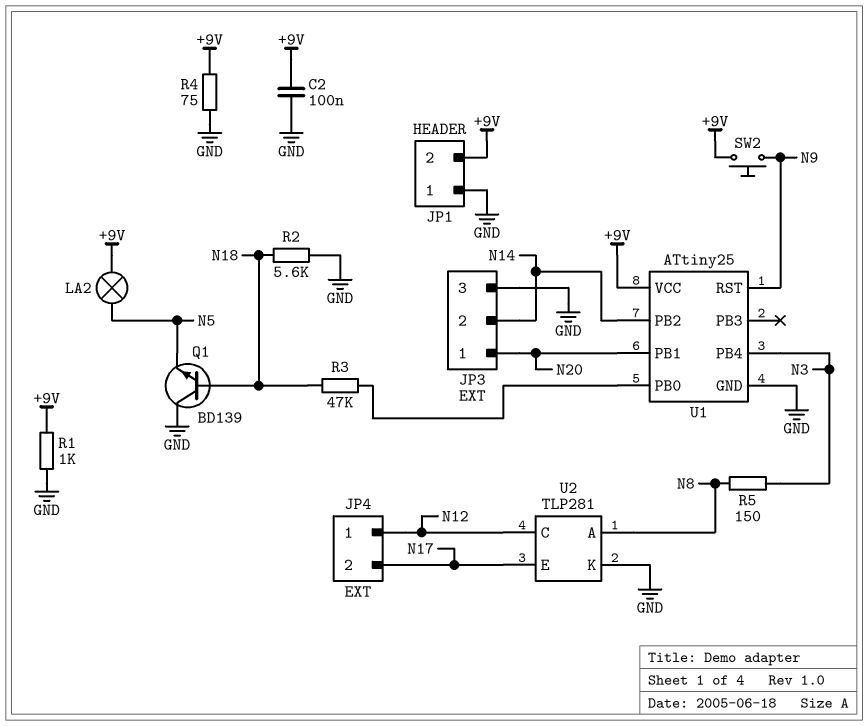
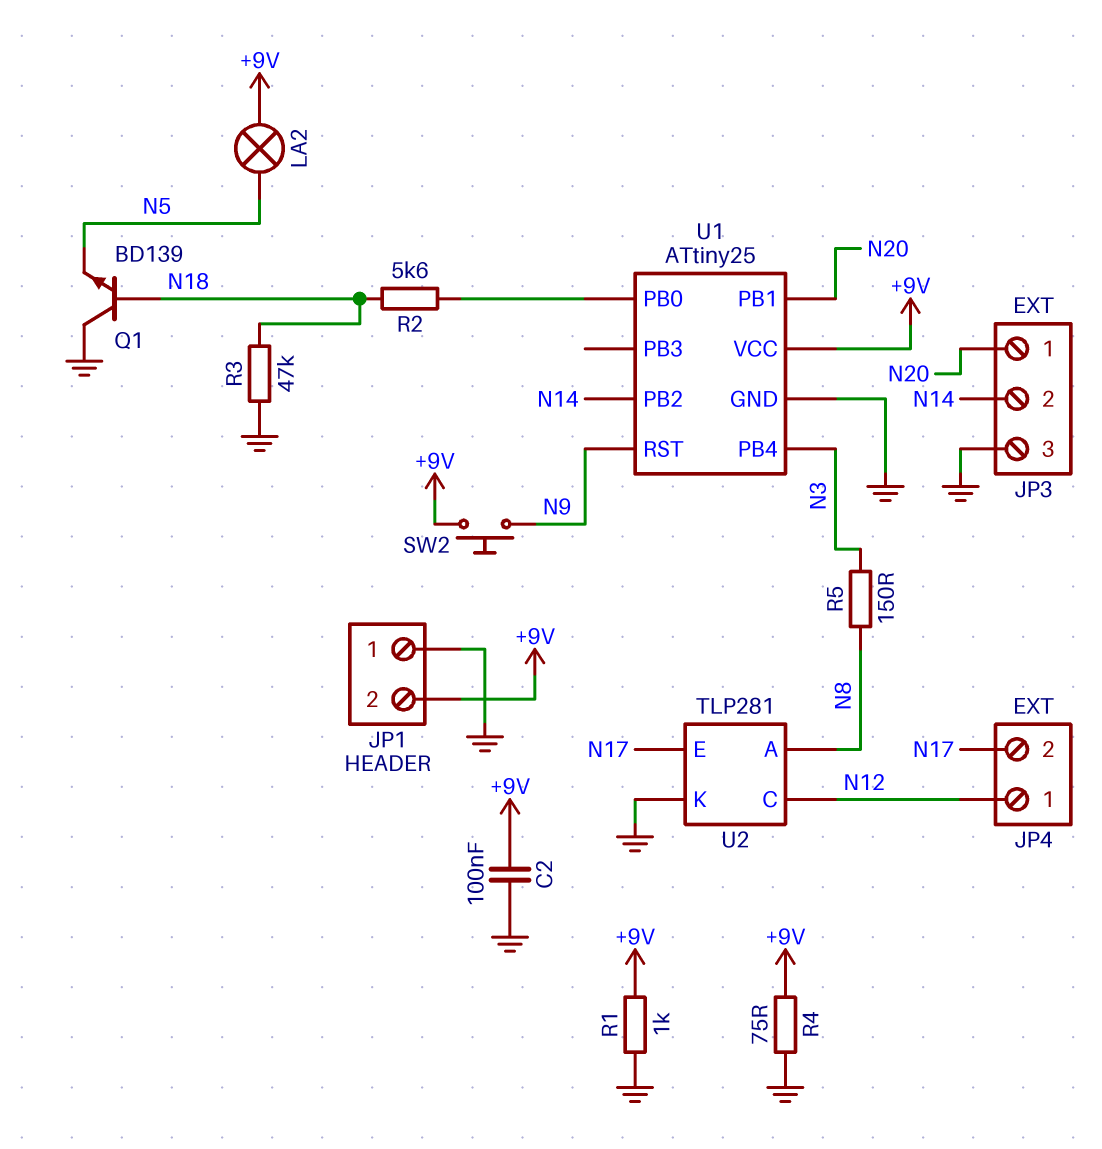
R2: 5.6k (GND, N18) -> 5.6k (N18, U1/PB0)
R3: 47k (N18, U1/PB0) -> 47k (GND, N18)

